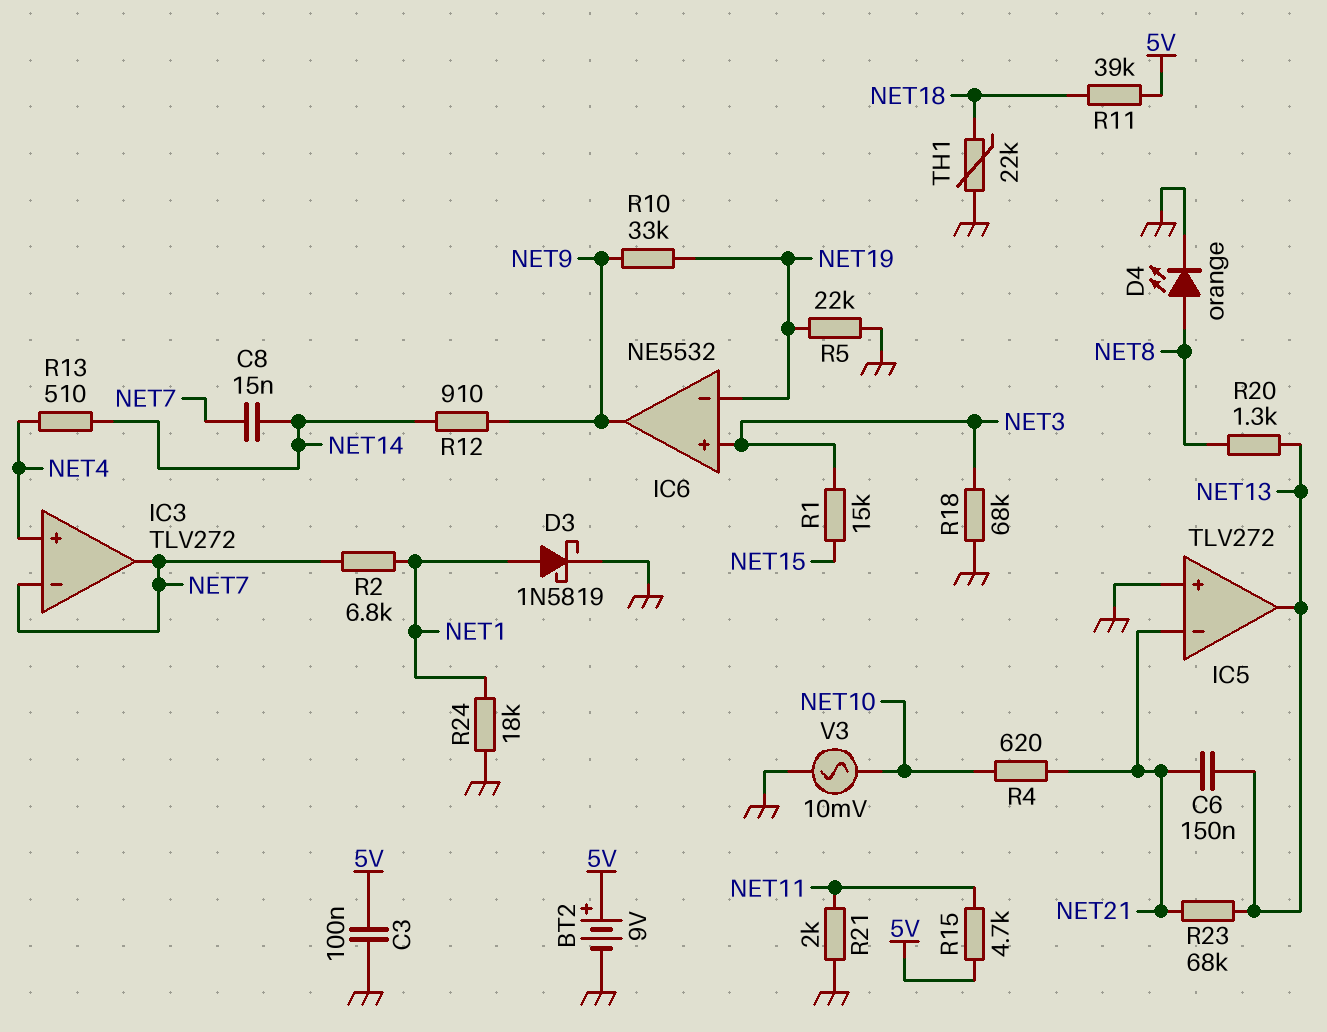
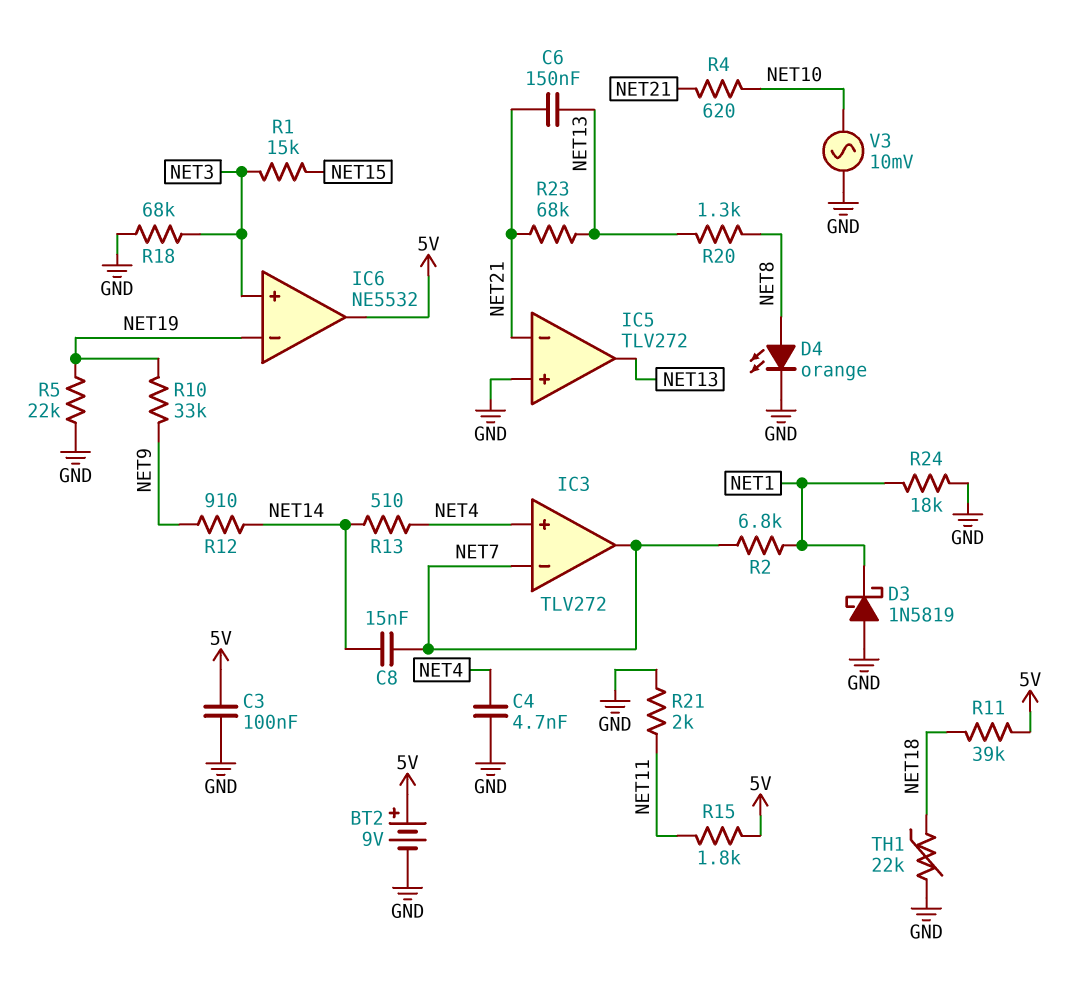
C4: none -> 4.7nF (GND, NET4)
D3: schottky 1N5819 (A NET1, K GND) -> schottky 1N5819 (A GND, K NET1)
IC6 pin out: NET9 -> 5V
R15: 4.7k (5V, NET11) -> 1.8k (5V, NET11)

